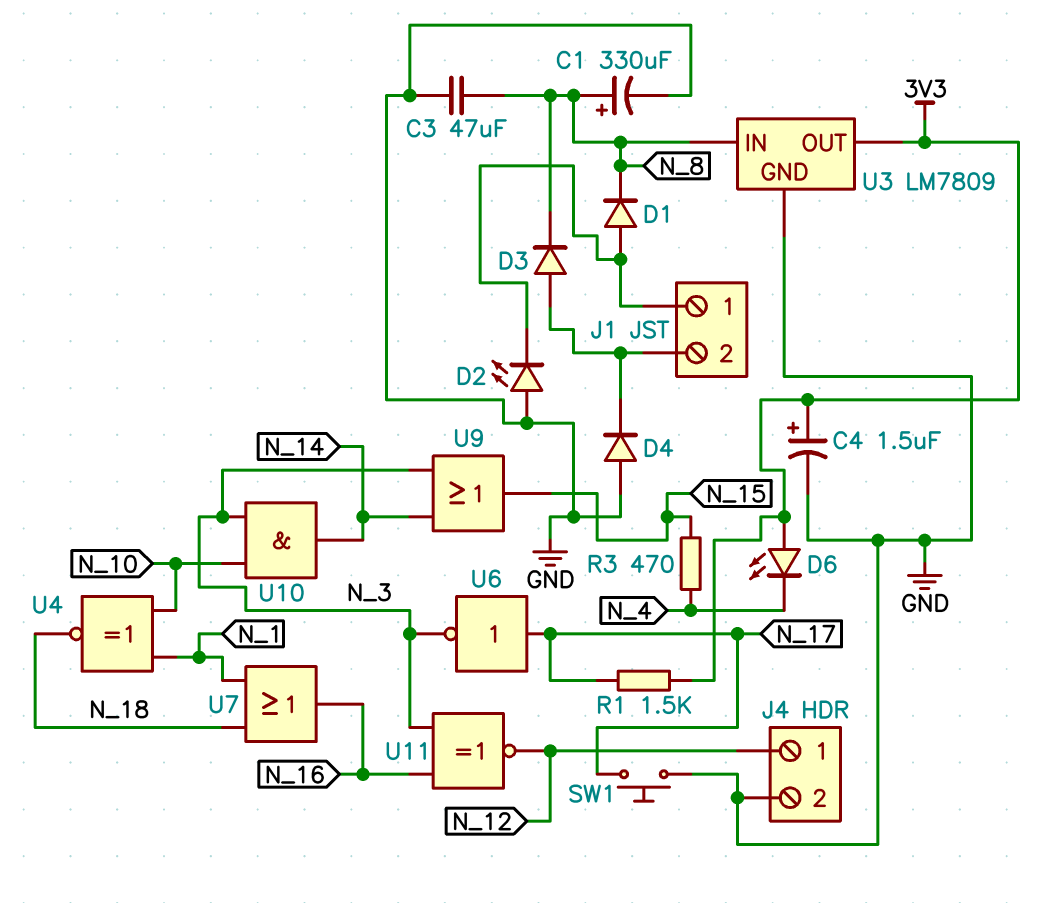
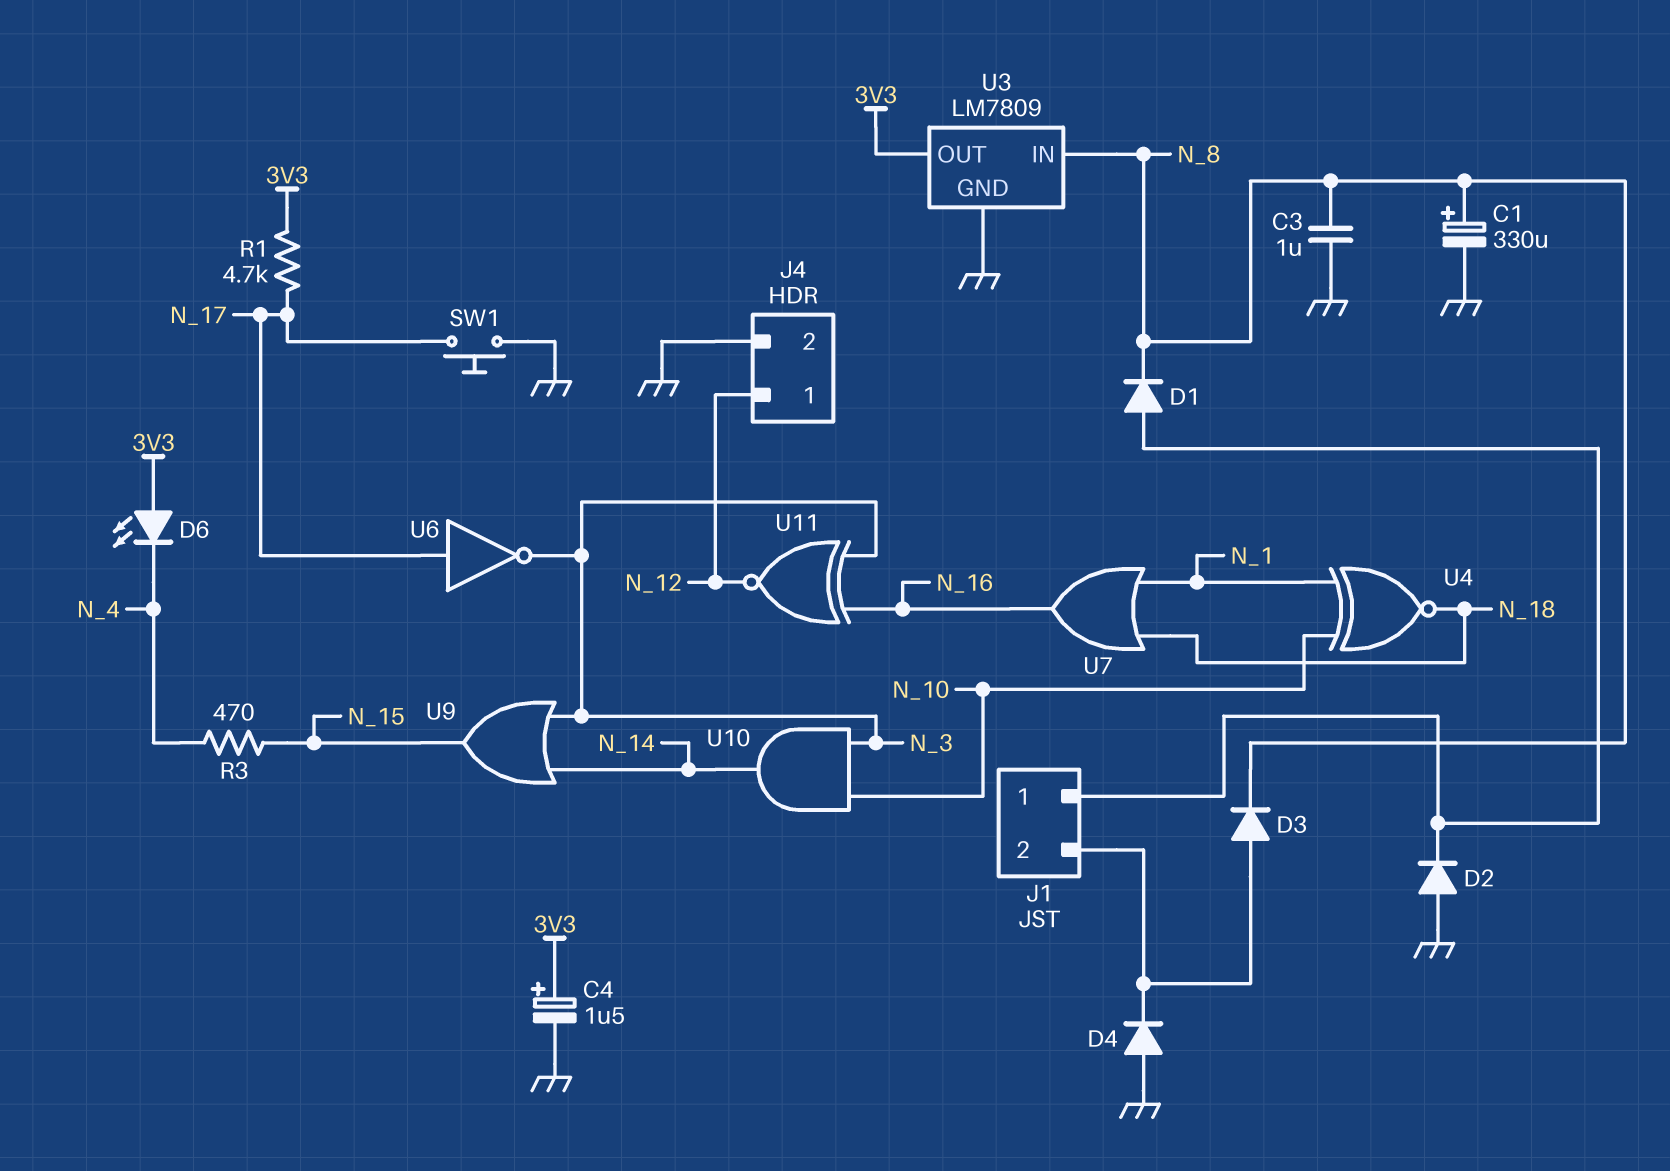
C3: 47uF (GND, N_8) -> 1uF (GND, N_8)
D2: LED (A GND, K J1/1) -> diode (A GND, K J1/1)
R1: 1.5k (3V3, N_17) -> 4.7k (3V3, N_17)

